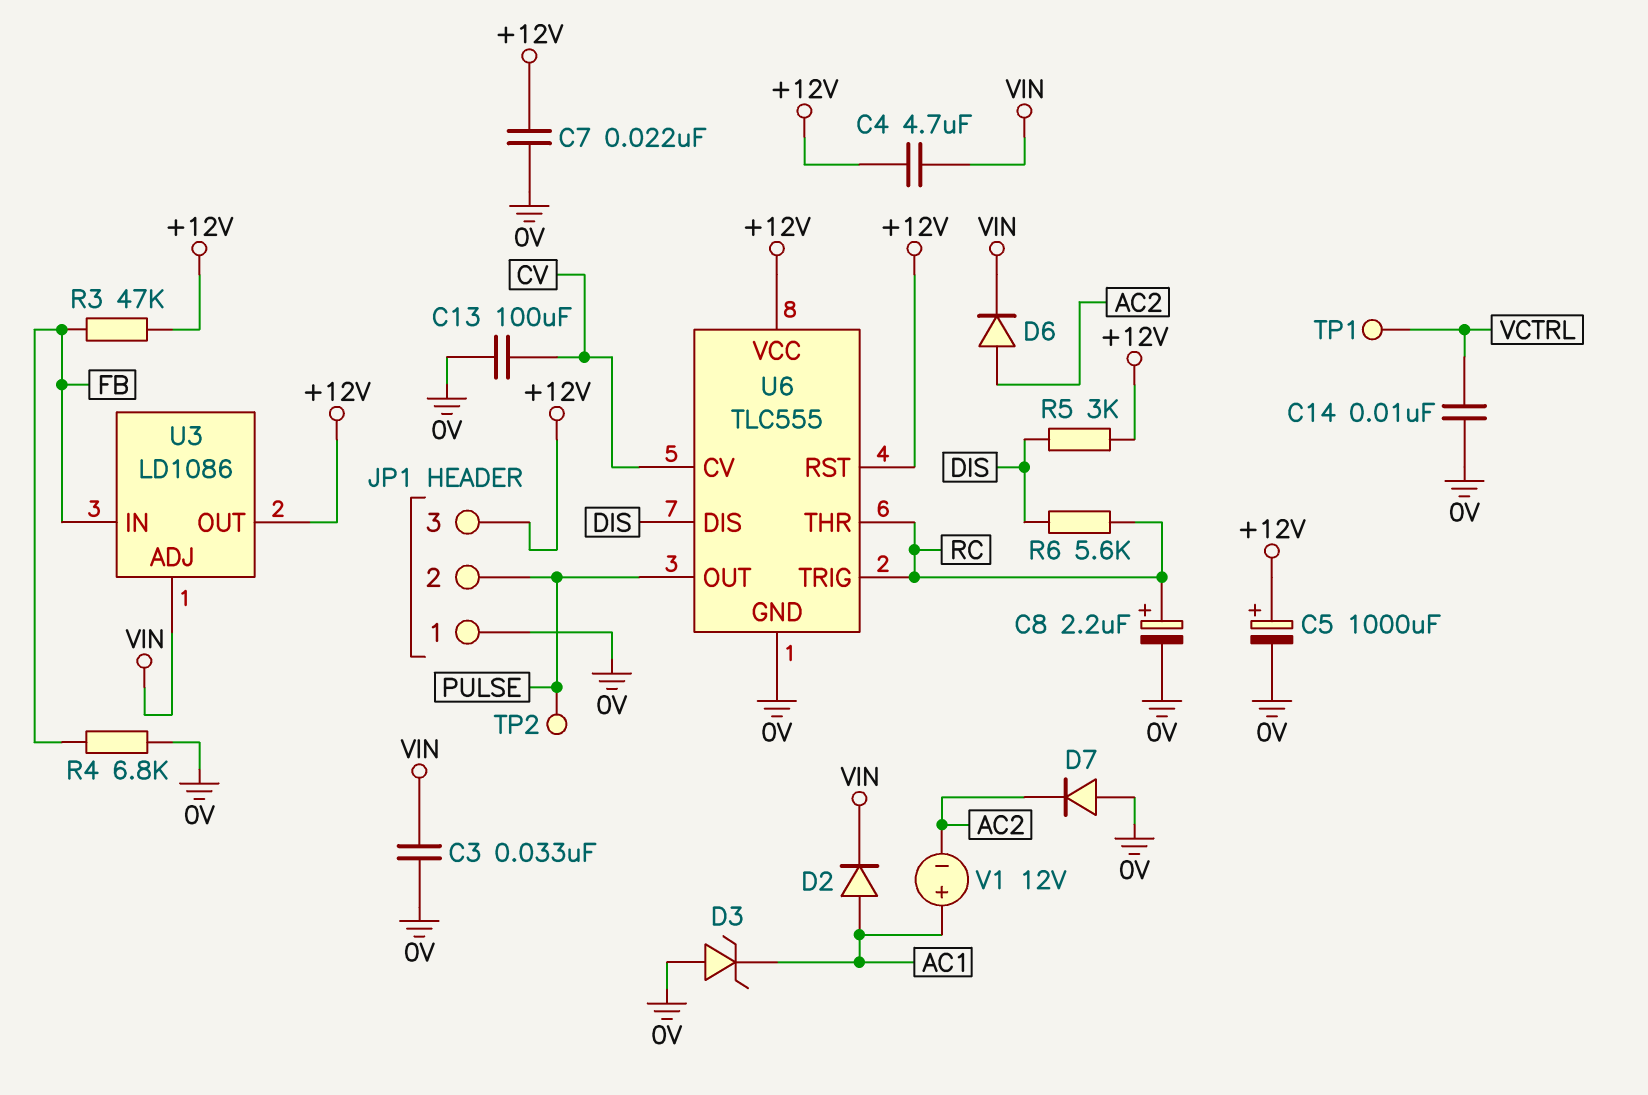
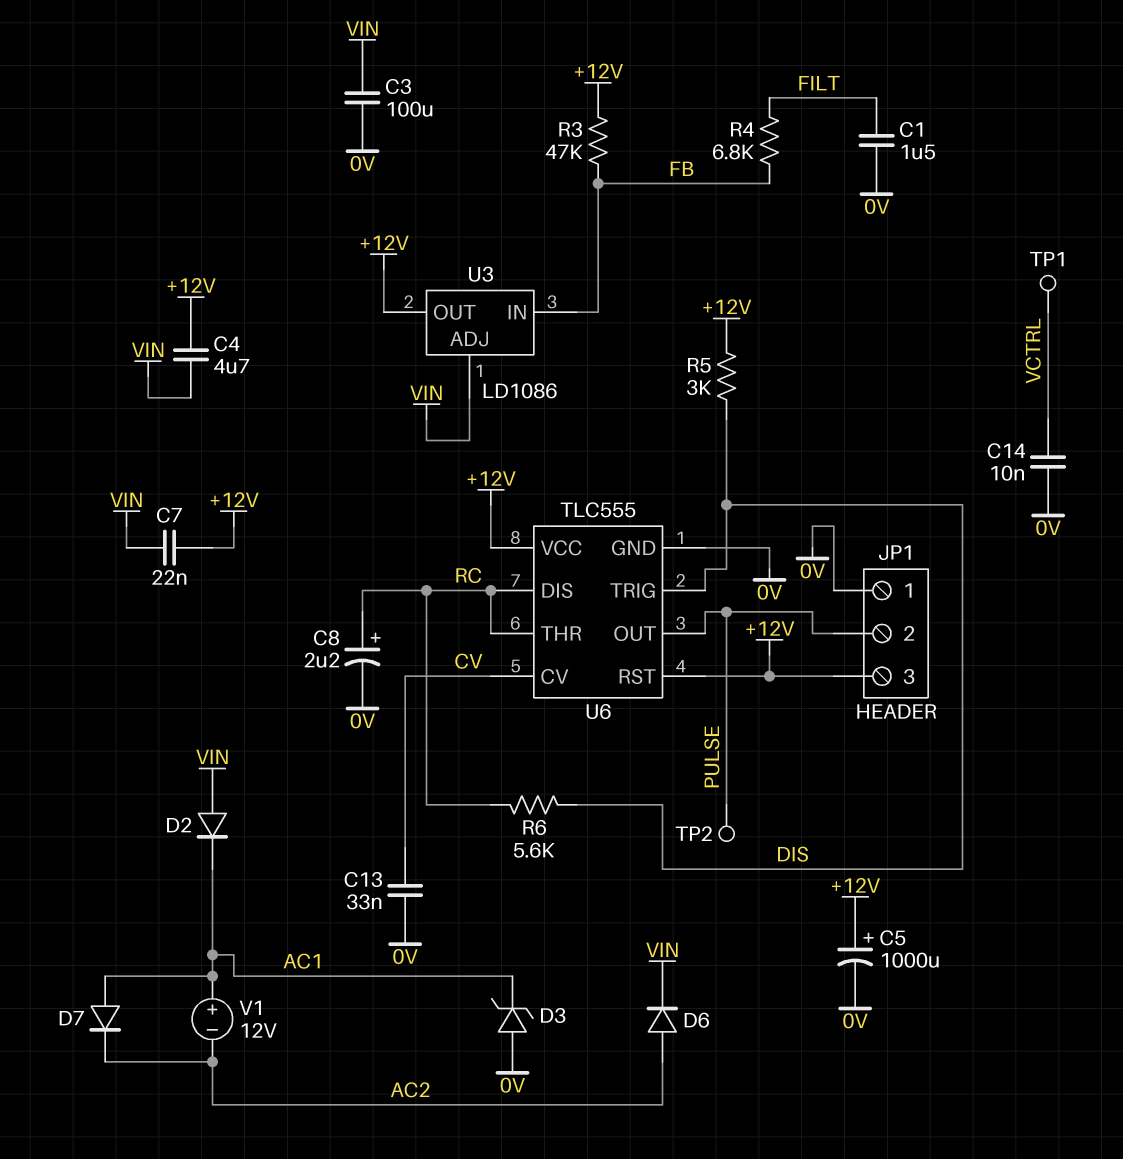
C1: none -> 1.5uF (0V, FILT)
C3: 33nF (0V, VIN) -> 100uF (0V, VIN)
C7: 22nF (+12V, 0V) -> 22nF (+12V, VIN)
C13: 100uF (0V, CV) -> 33nF (0V, CV)
D2: diode (A AC1, K VIN) -> diode (A VIN, K AC1)
D7: diode (A 0V, K AC2) -> diode (A AC1, K AC2)
R4: 6.8k (0V, FB) -> 6.8k (FB, FILT)
U6 pin DIS: DIS -> RC
U6 pin TRIG: RC -> DIS

